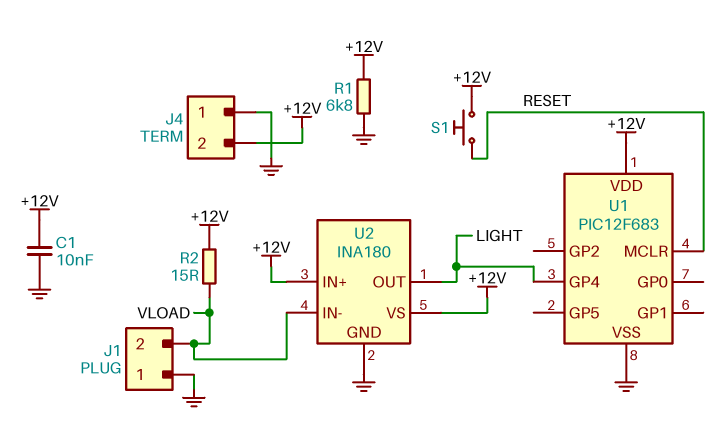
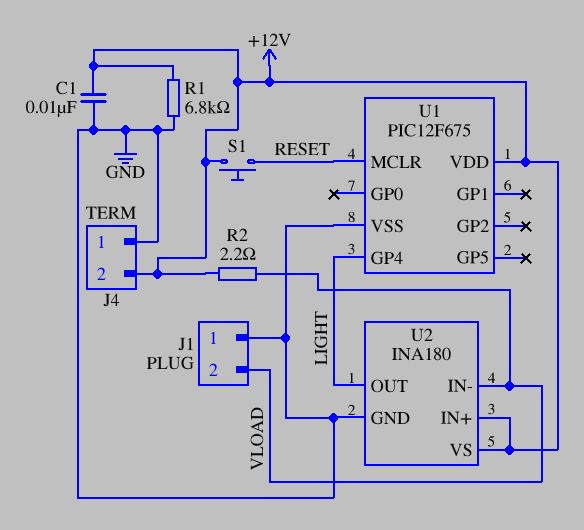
R2: 15 (+12V, VLOAD) -> 2.2 (+12V, VLOAD)
U1: PIC12F683 -> PIC12F675

